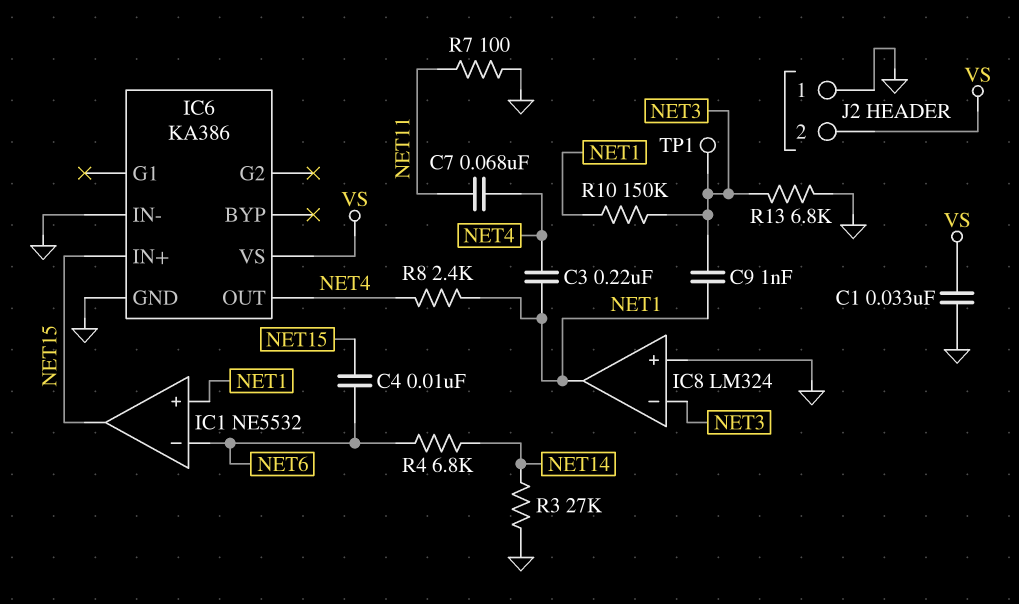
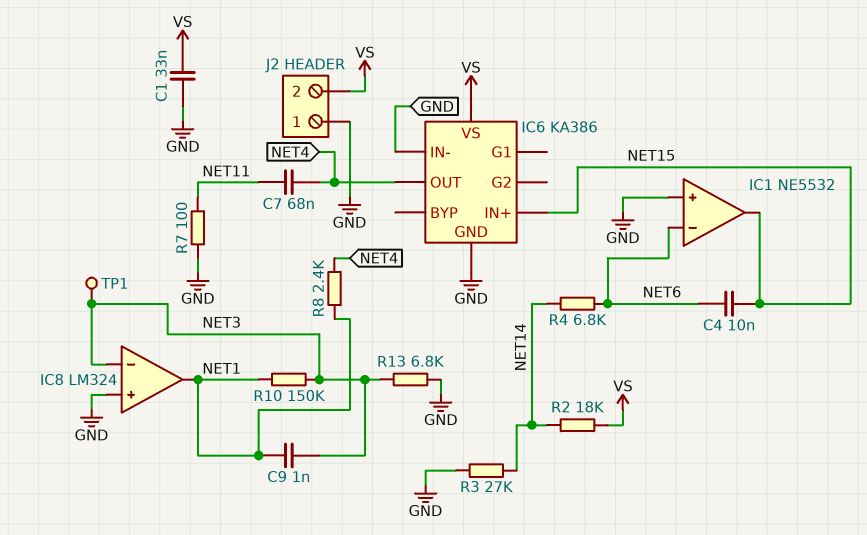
C3: 220nF (NET1, NET4) -> none
IC1 pin in+: NET1 -> GND
R2: none -> 18k (NET14, VS)

